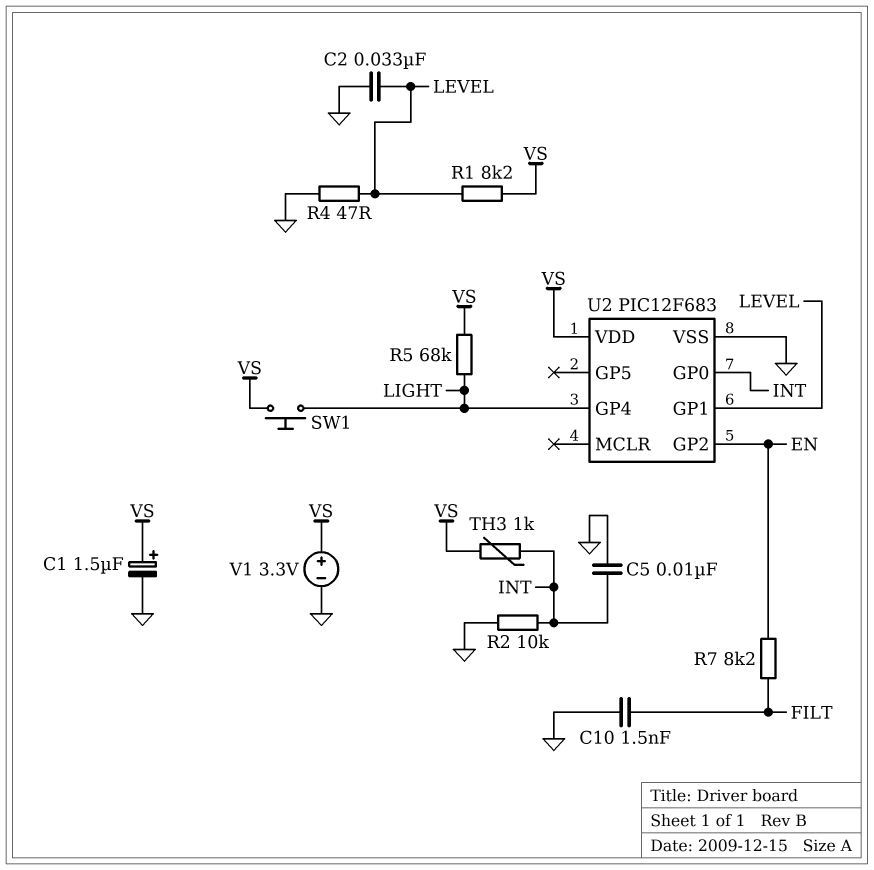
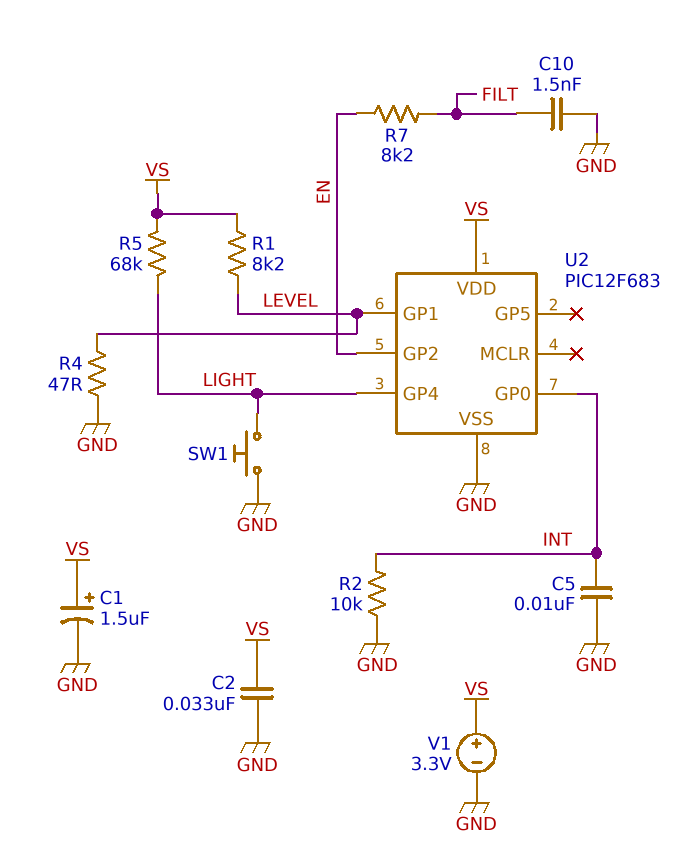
C2: 33nF (GND, LEVEL) -> 33nF (GND, VS)
SW1: button (LIGHT, VS) -> button (GND, LIGHT)
TH3: 1k (INT, VS) -> none

